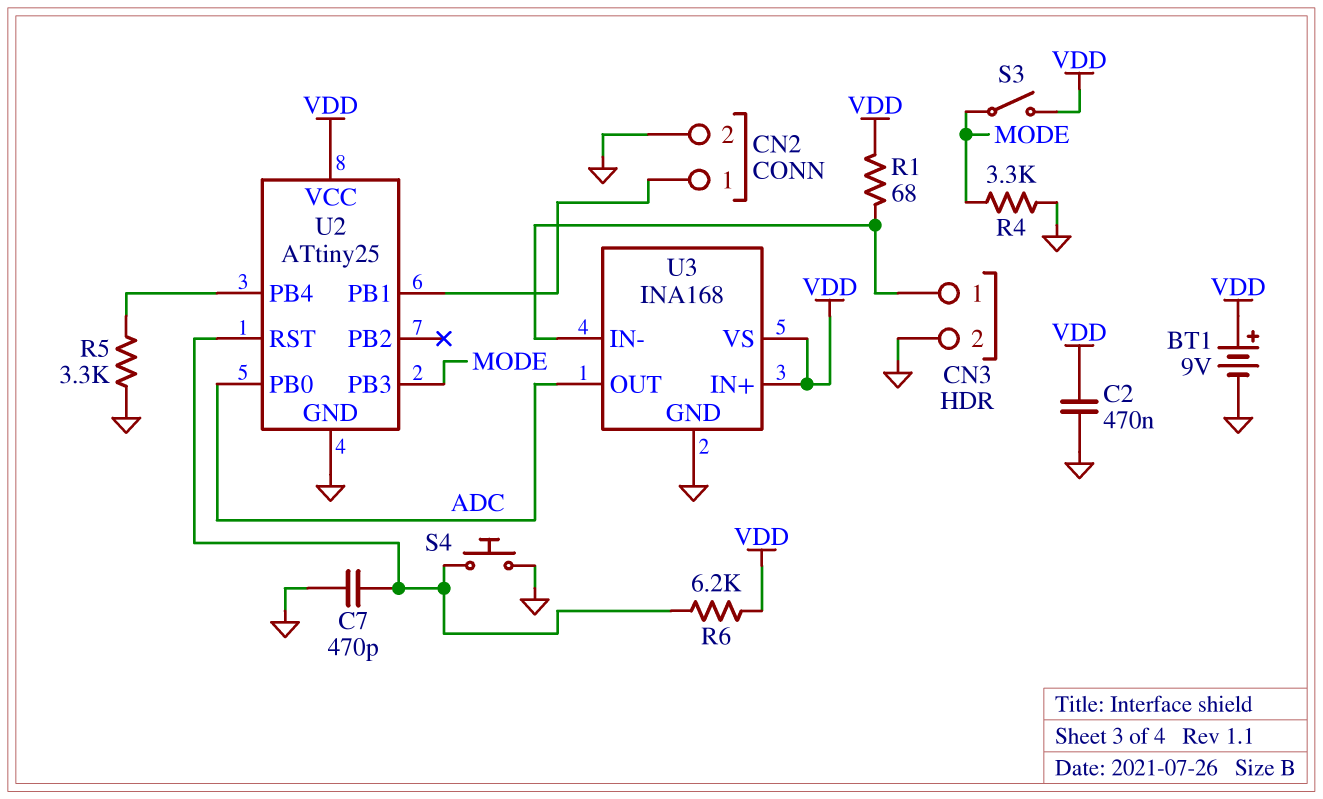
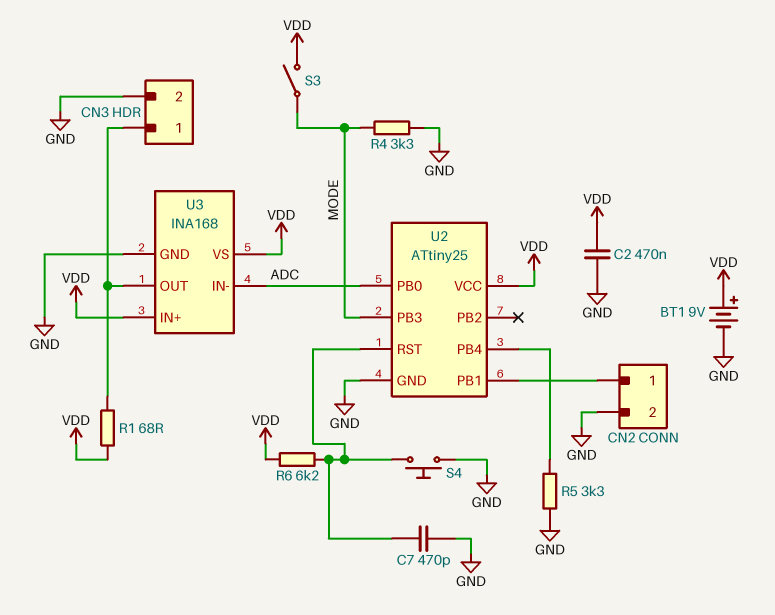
U3 pin IN-: CN3/1 -> ADC
U3 pin OUT: ADC -> CN3/1

